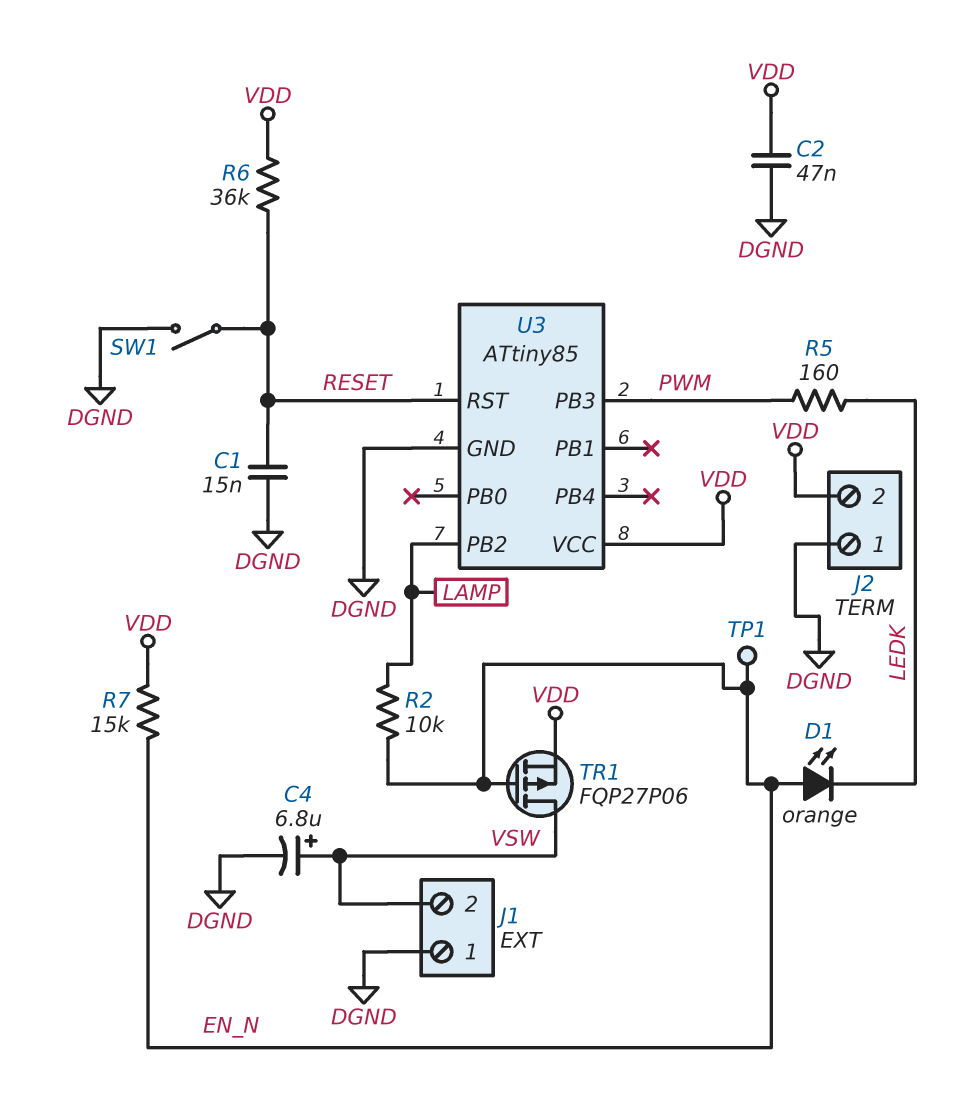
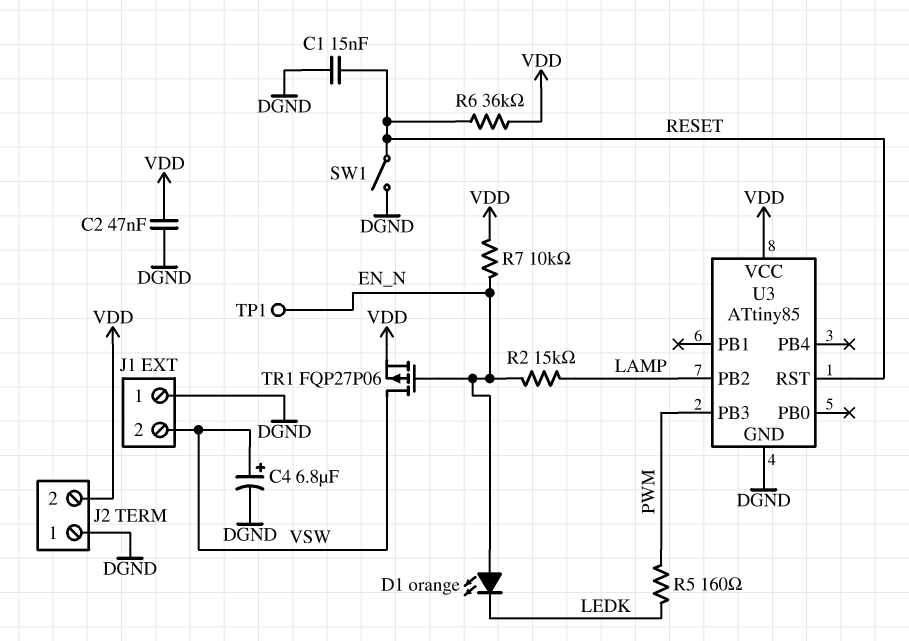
R2: 10k (EN_N, LAMP) -> 15k (EN_N, LAMP)
R7: 15k (EN_N, VDD) -> 10k (EN_N, VDD)

